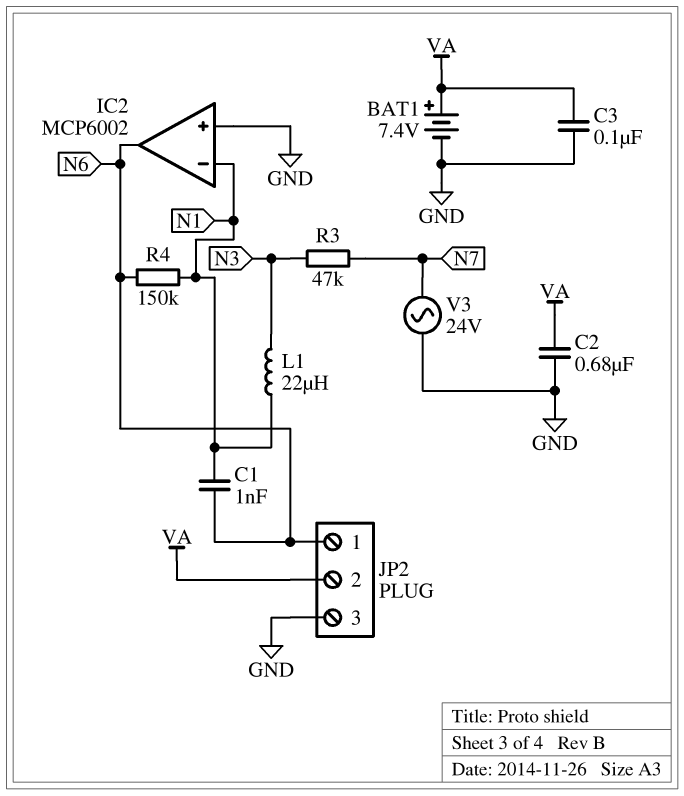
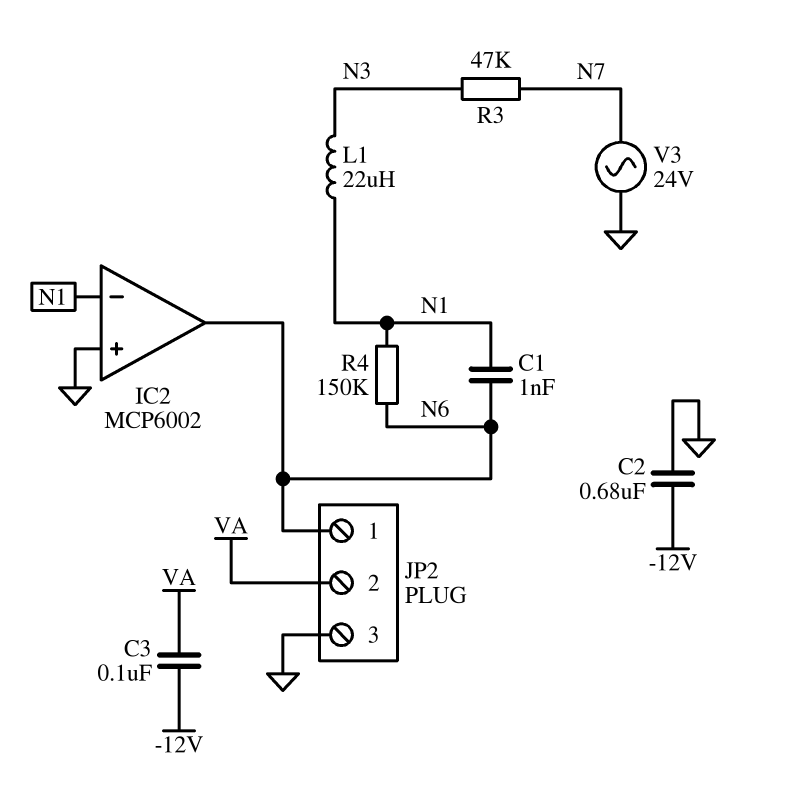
BAT1: 7.4V (plus VA, minus GND) -> none
C2: 680nF (GND, VA) -> 680nF (-12V, GND)
C3: 100nF (GND, VA) -> 100nF (-12V, VA)

